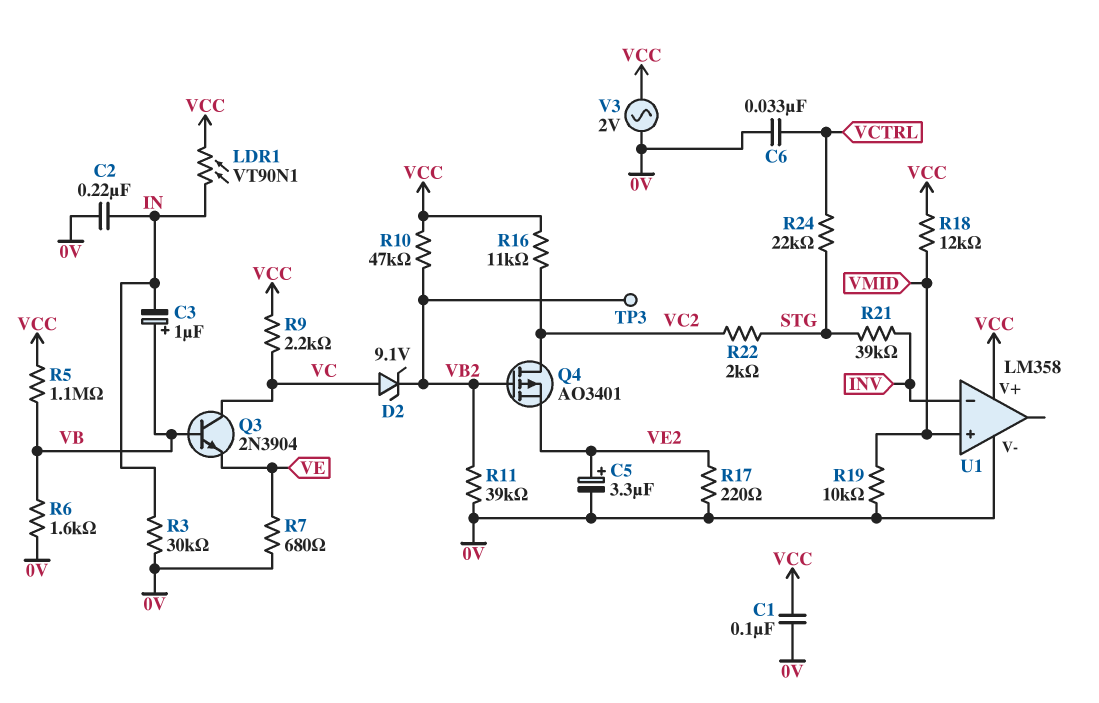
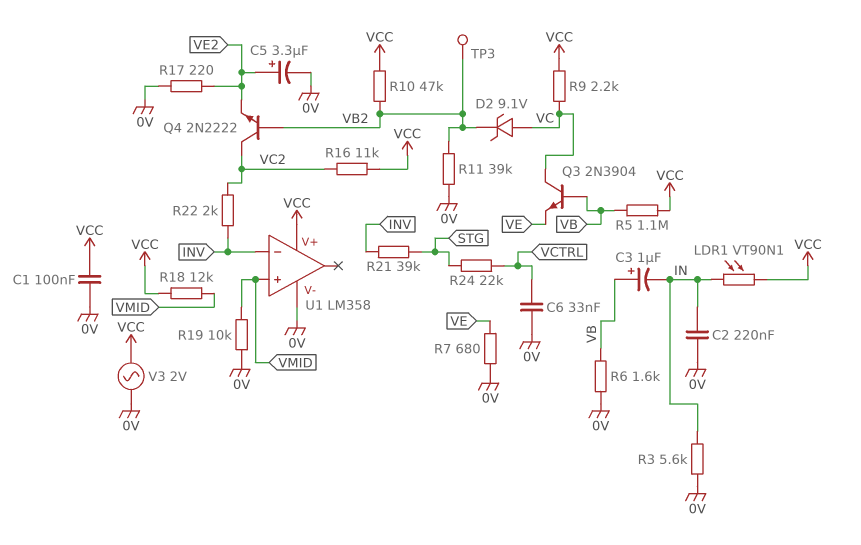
Q4: PMOS AO3401 (G VB2, D VC2, S VE2) -> NPN 2N2222 (B VB2, C VC2, E VE2)
R3: 30k (0V, IN) -> 5.6k (0V, IN)
R22: 2k (STG, VC2) -> 2k (INV, VC2)

